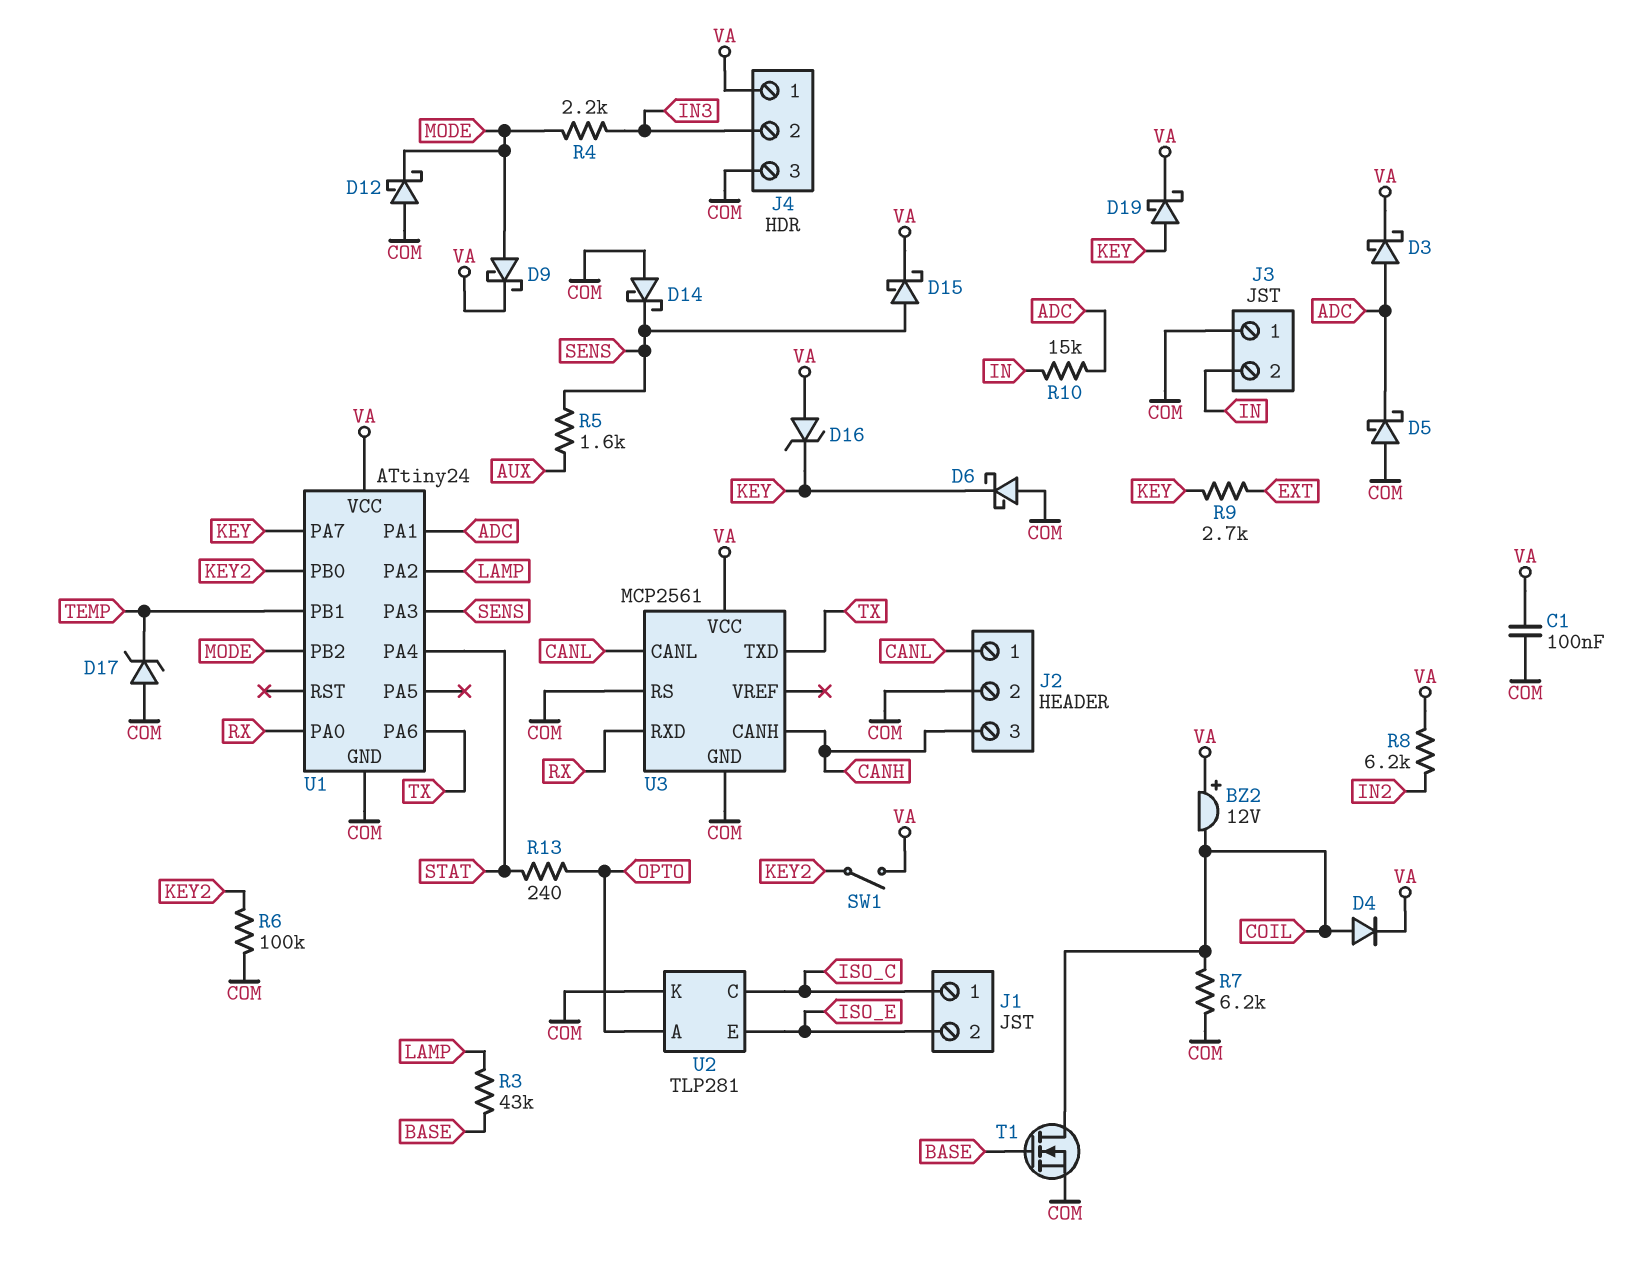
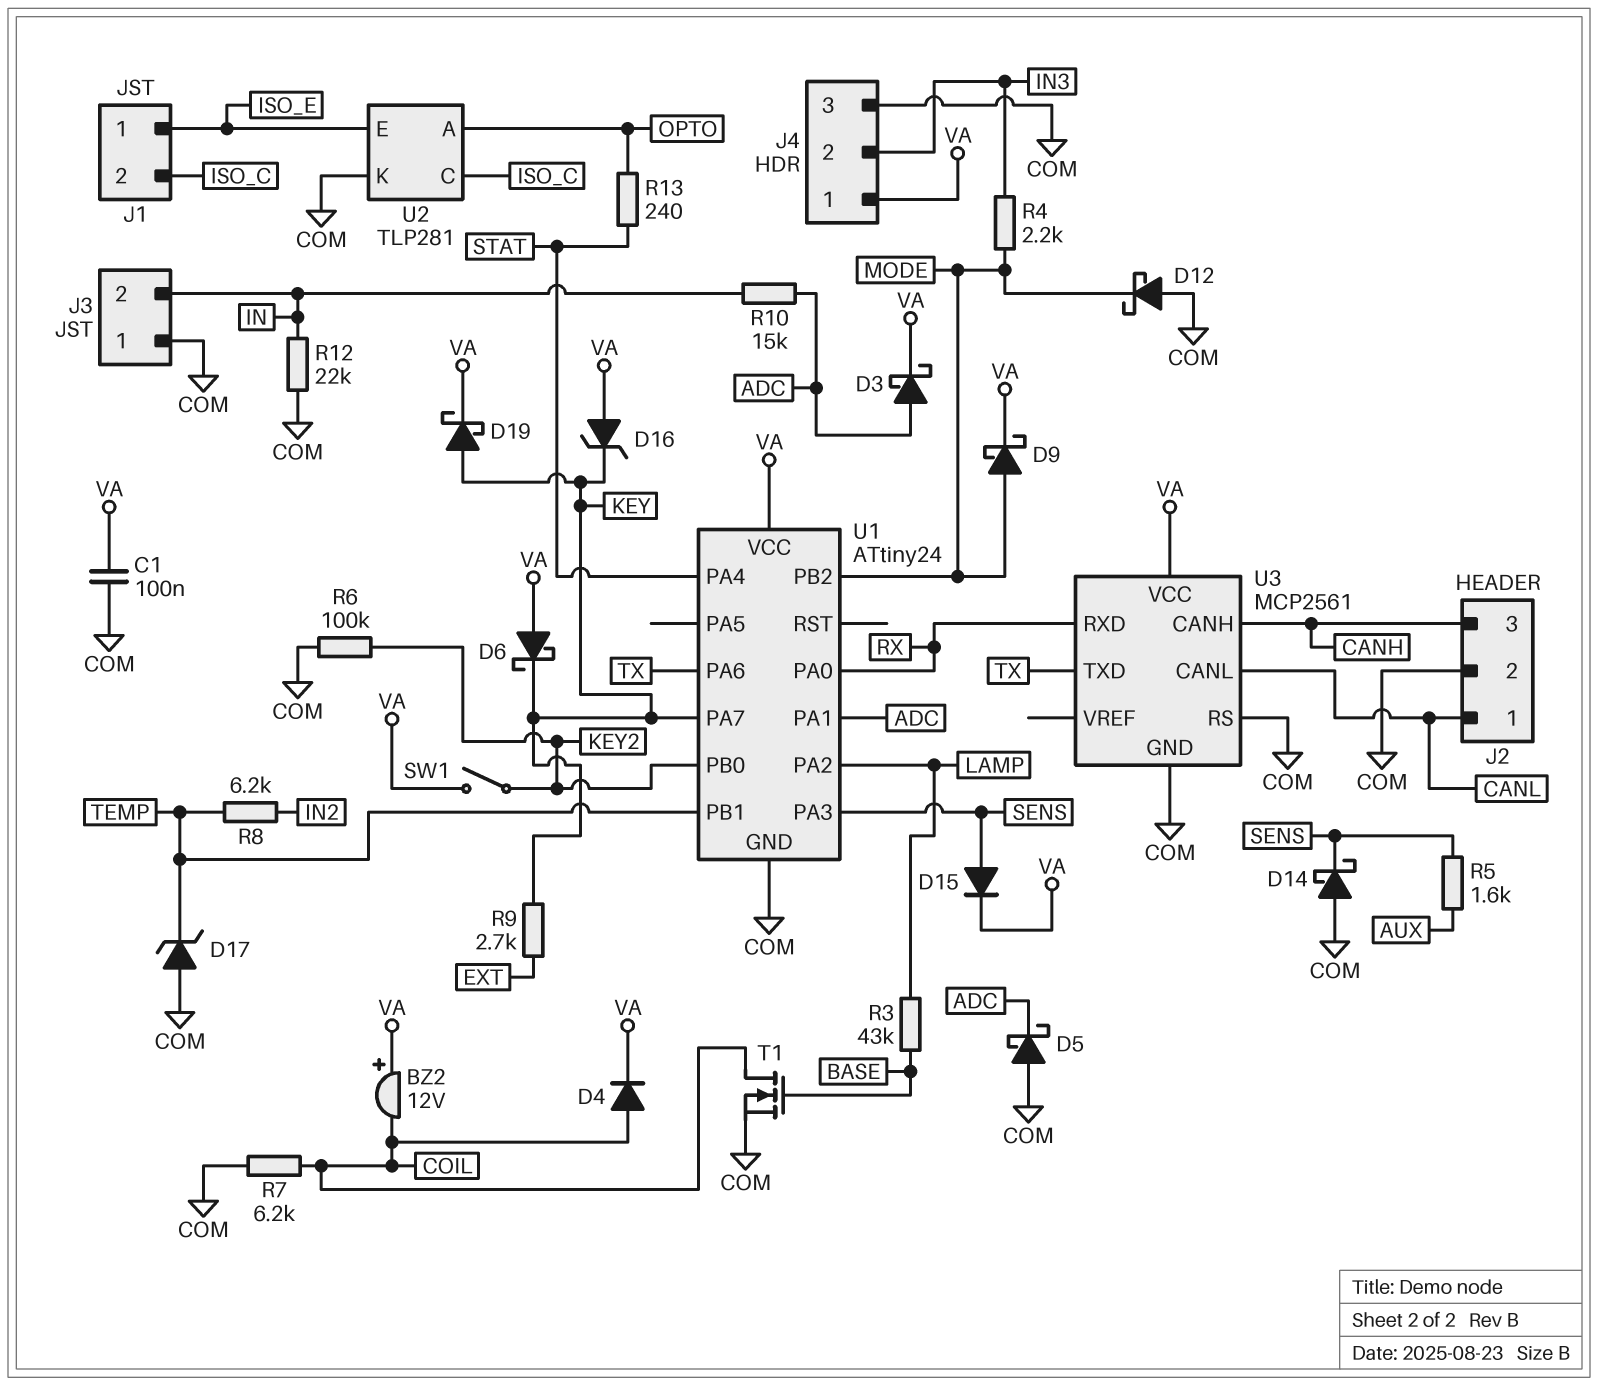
D6: schottky (A COM, K KEY) -> schottky (A VA, K KEY)
D15: schottky (A SENS, K VA) -> diode (A SENS, K VA)
J1 pin 1: ISO_C -> ISO_E
J1 pin 2: ISO_E -> ISO_C
R8: 6.2k (IN2, VA) -> 6.2k (IN2, TEMP)
R12: none -> 22k (COM, IN)

